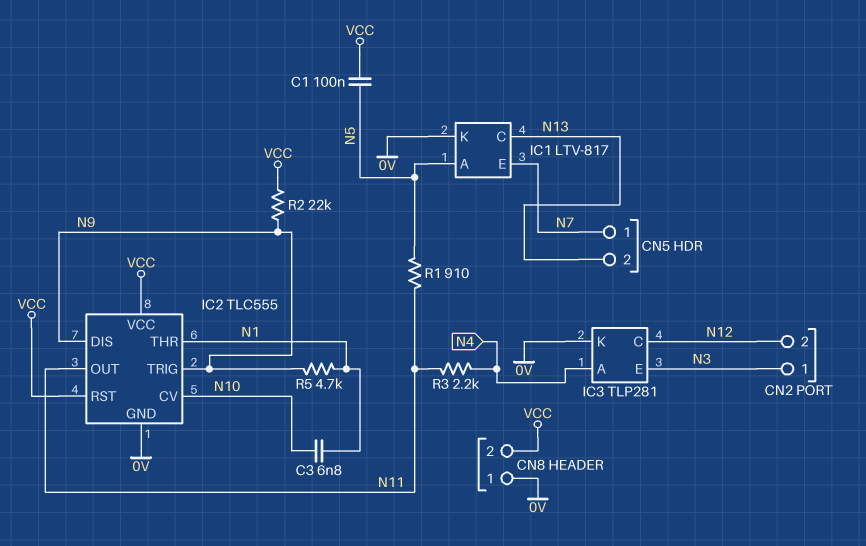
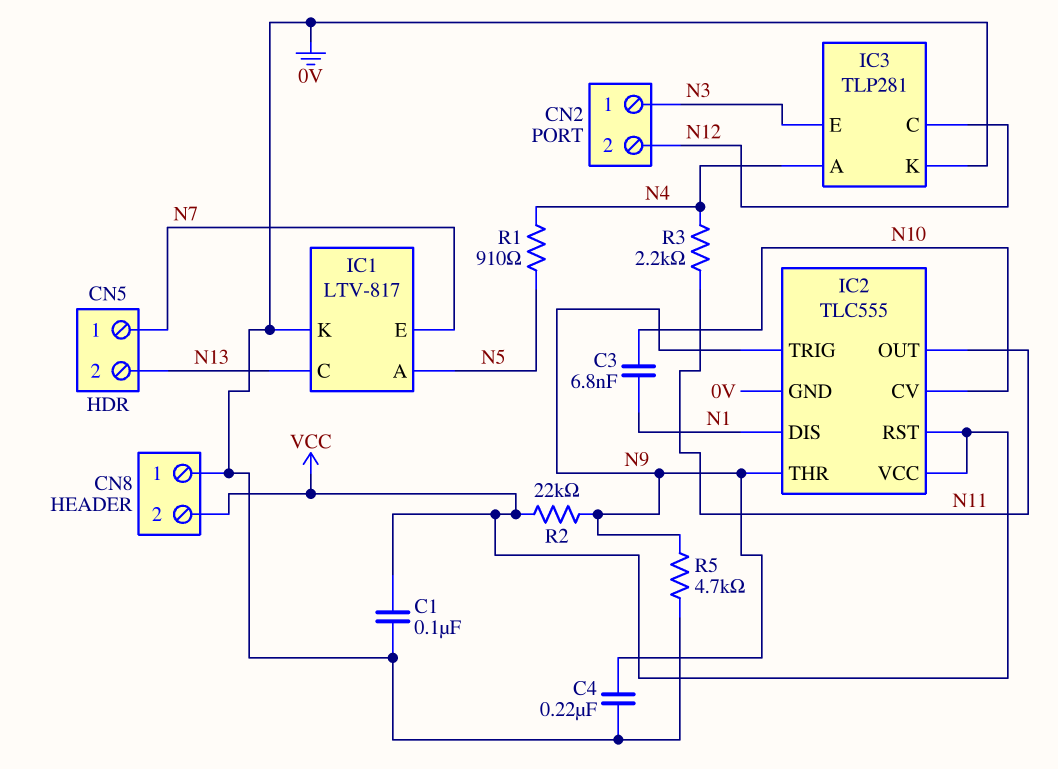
C1: 100nF (N5, VCC) -> 100nF (0V, VCC)
C4: none -> 220nF (0V, N9)
IC2 pin DIS: N9 -> N1
IC2 pin THR: N1 -> N9
R1: 910 (N5, N11) -> 910 (N4, N5)
R5: 4.7k (N1, N9) -> 4.7k (0V, N9)

